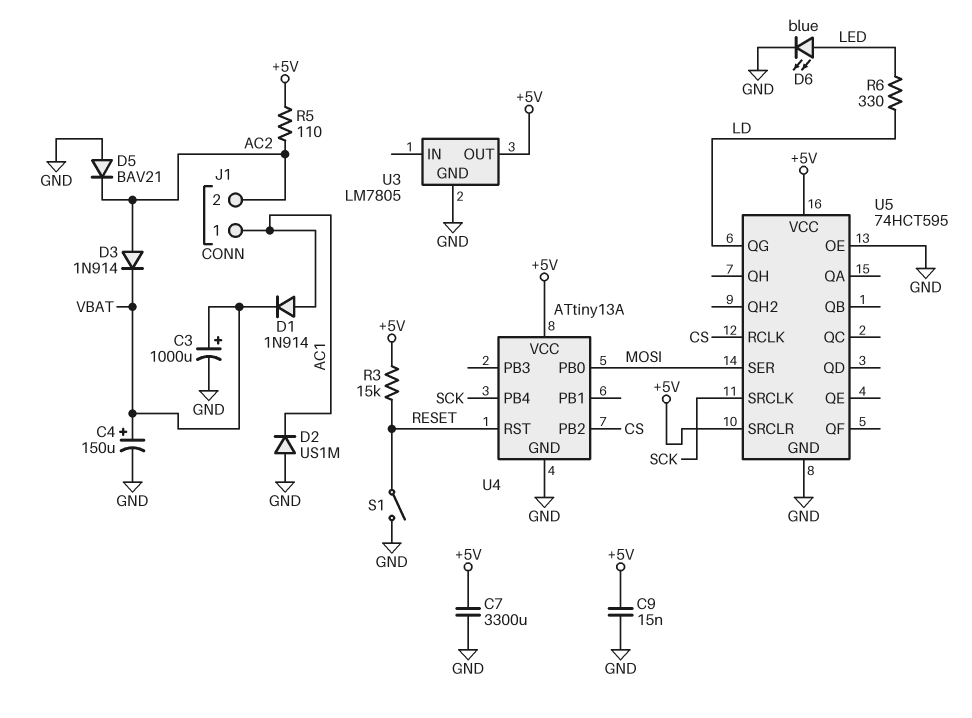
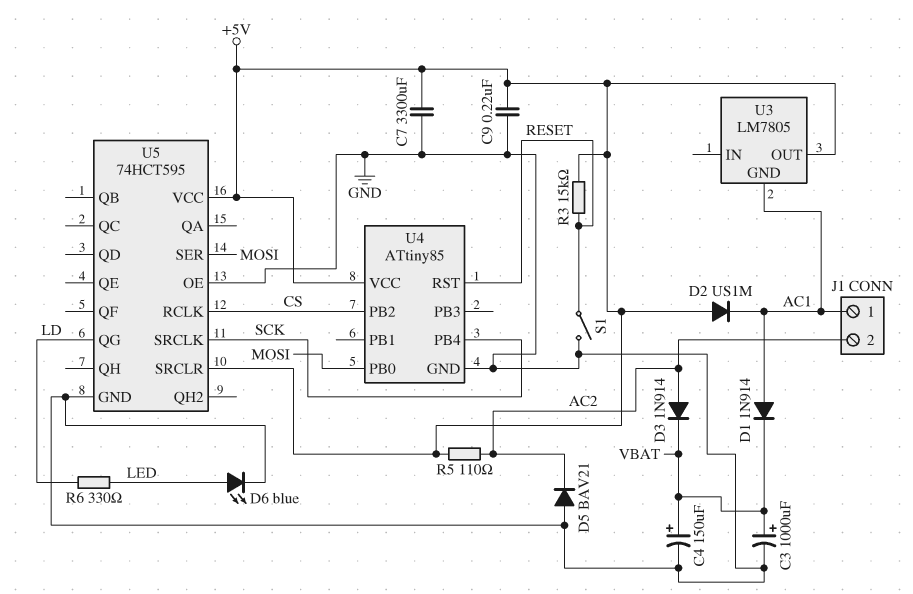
C9: 15nF (+5V, GND) -> 220nF (+5V, GND)
D2: diode US1M (A GND, K AC1) -> diode US1M (A +5V, K AC1)
U3 pin GND: GND -> AC1
U4: ATtiny13A -> ATtiny85

